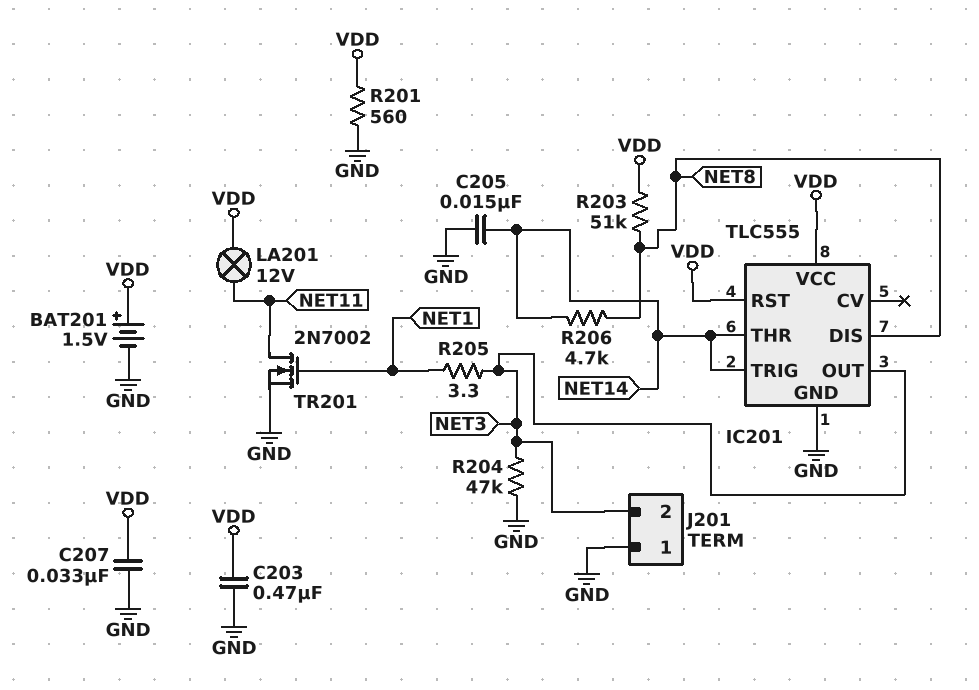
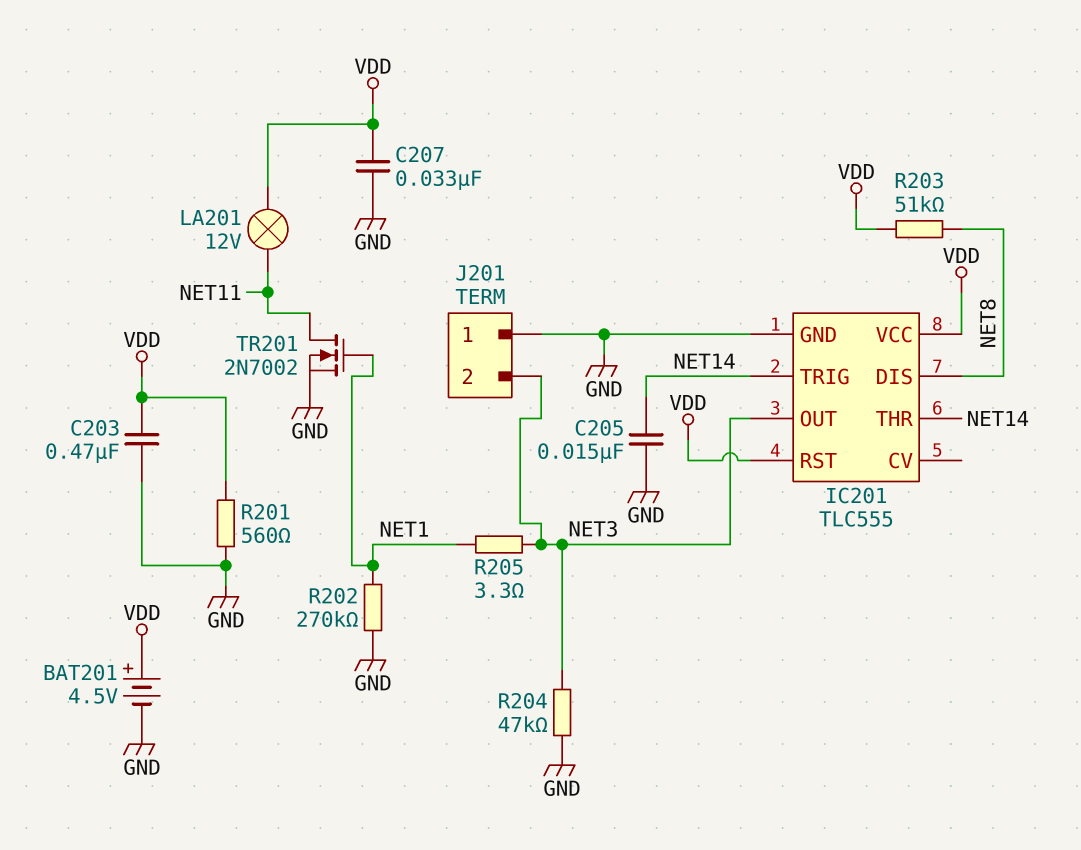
BAT201: 1.5V (plus VDD, minus GND) -> 4.5V (plus VDD, minus GND)
R202: none -> 270k (GND, NET1)
R206: 4.7k (NET8, NET14) -> none

